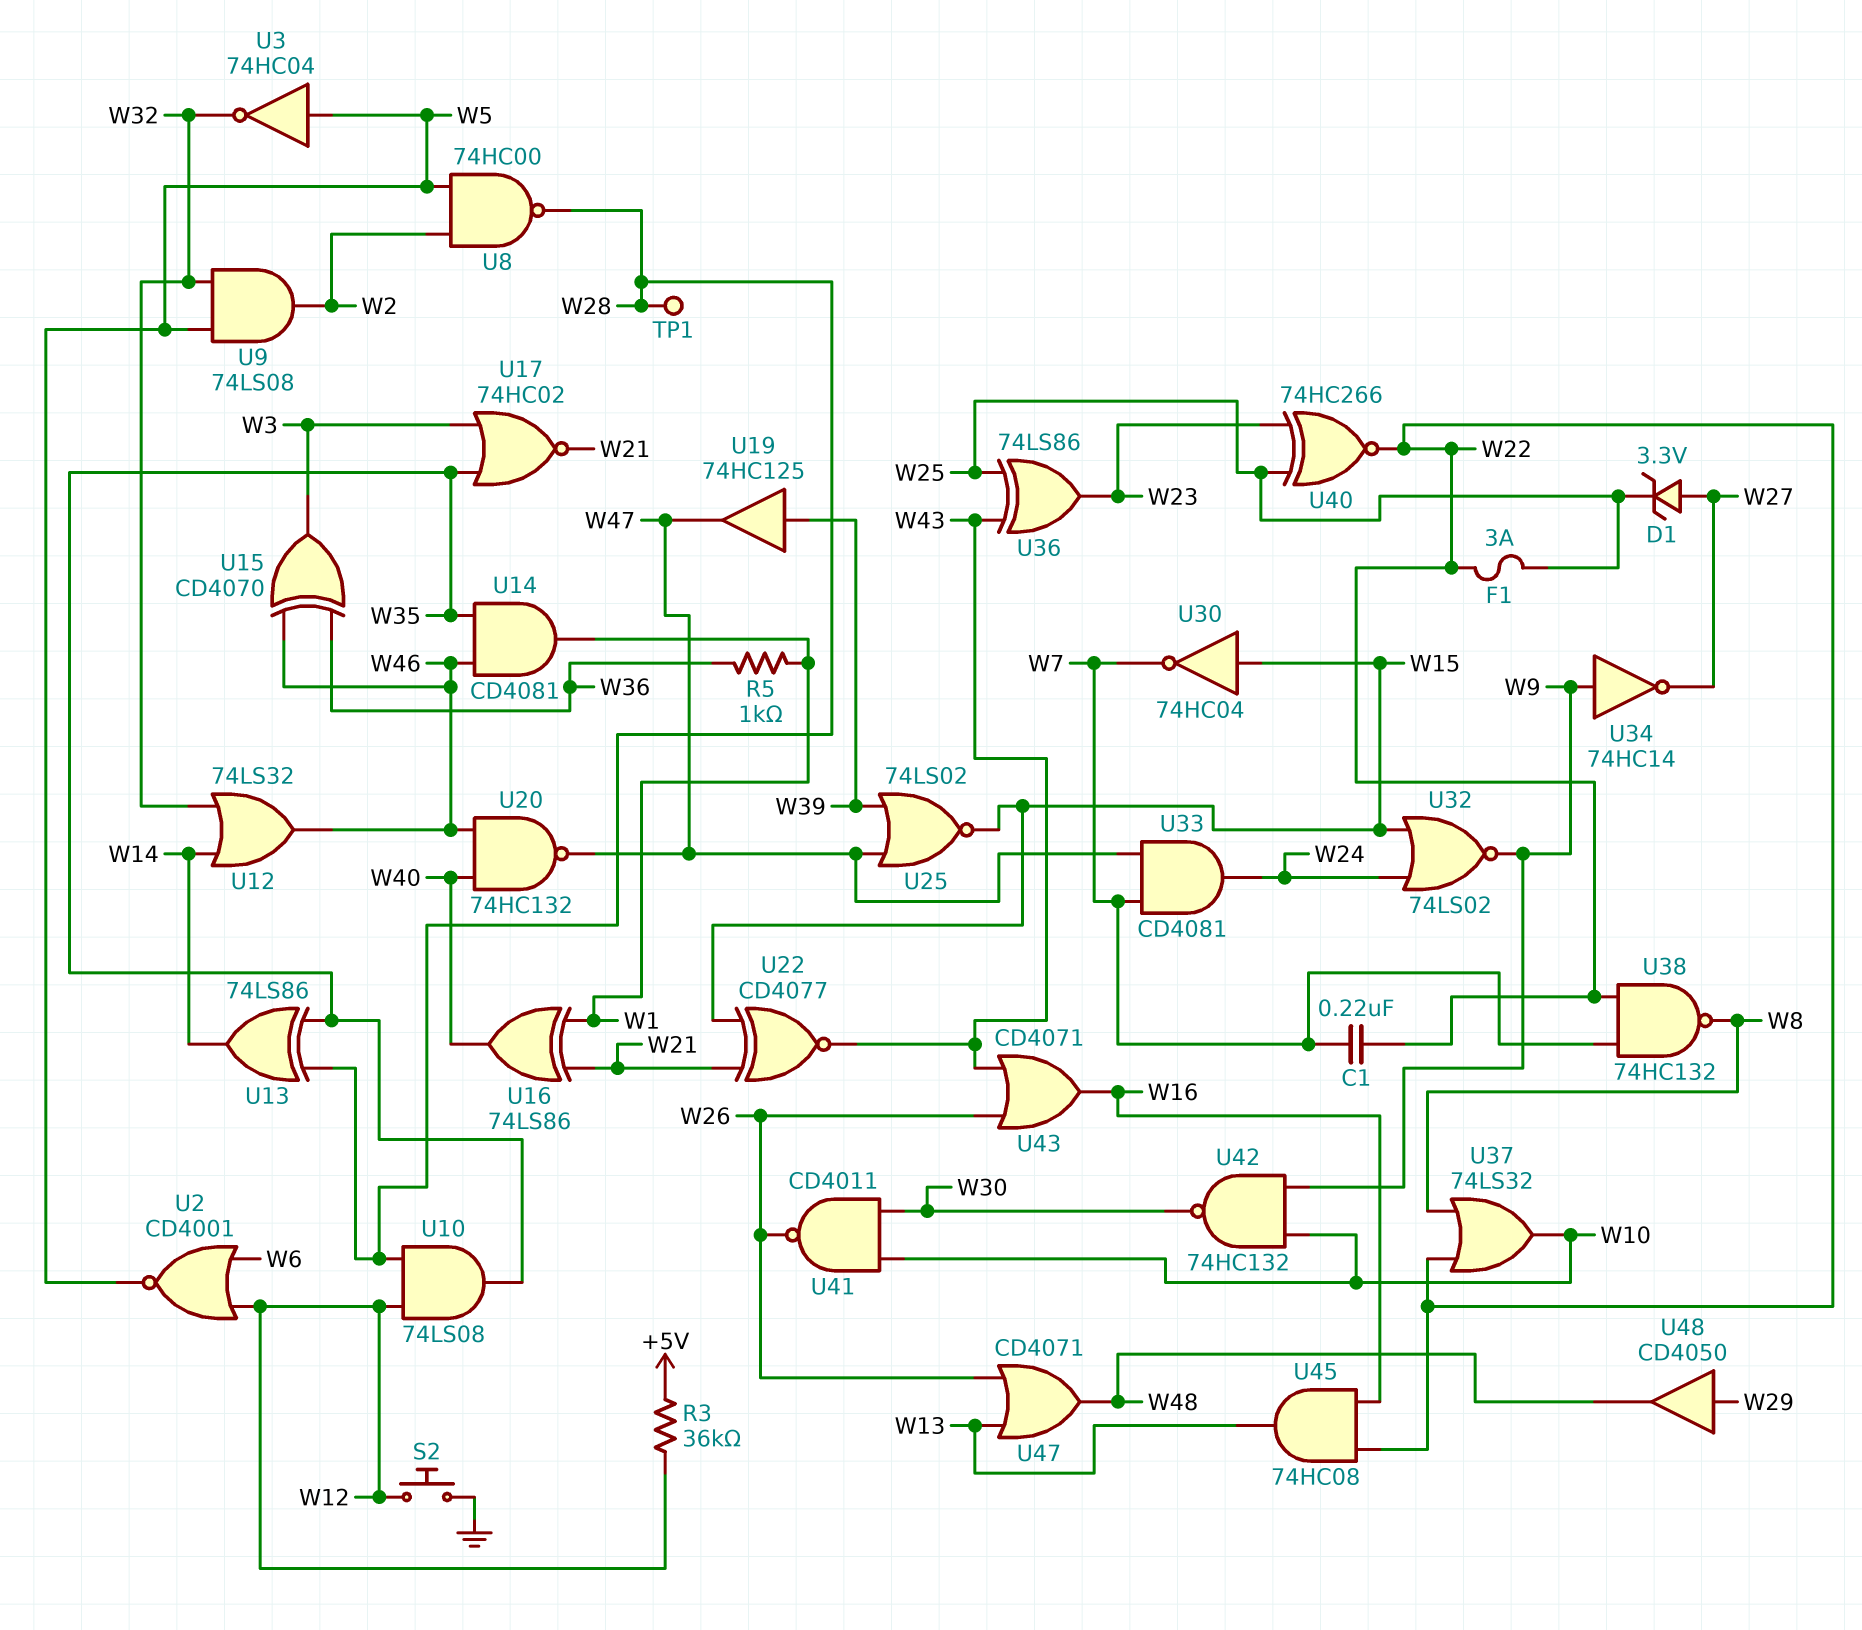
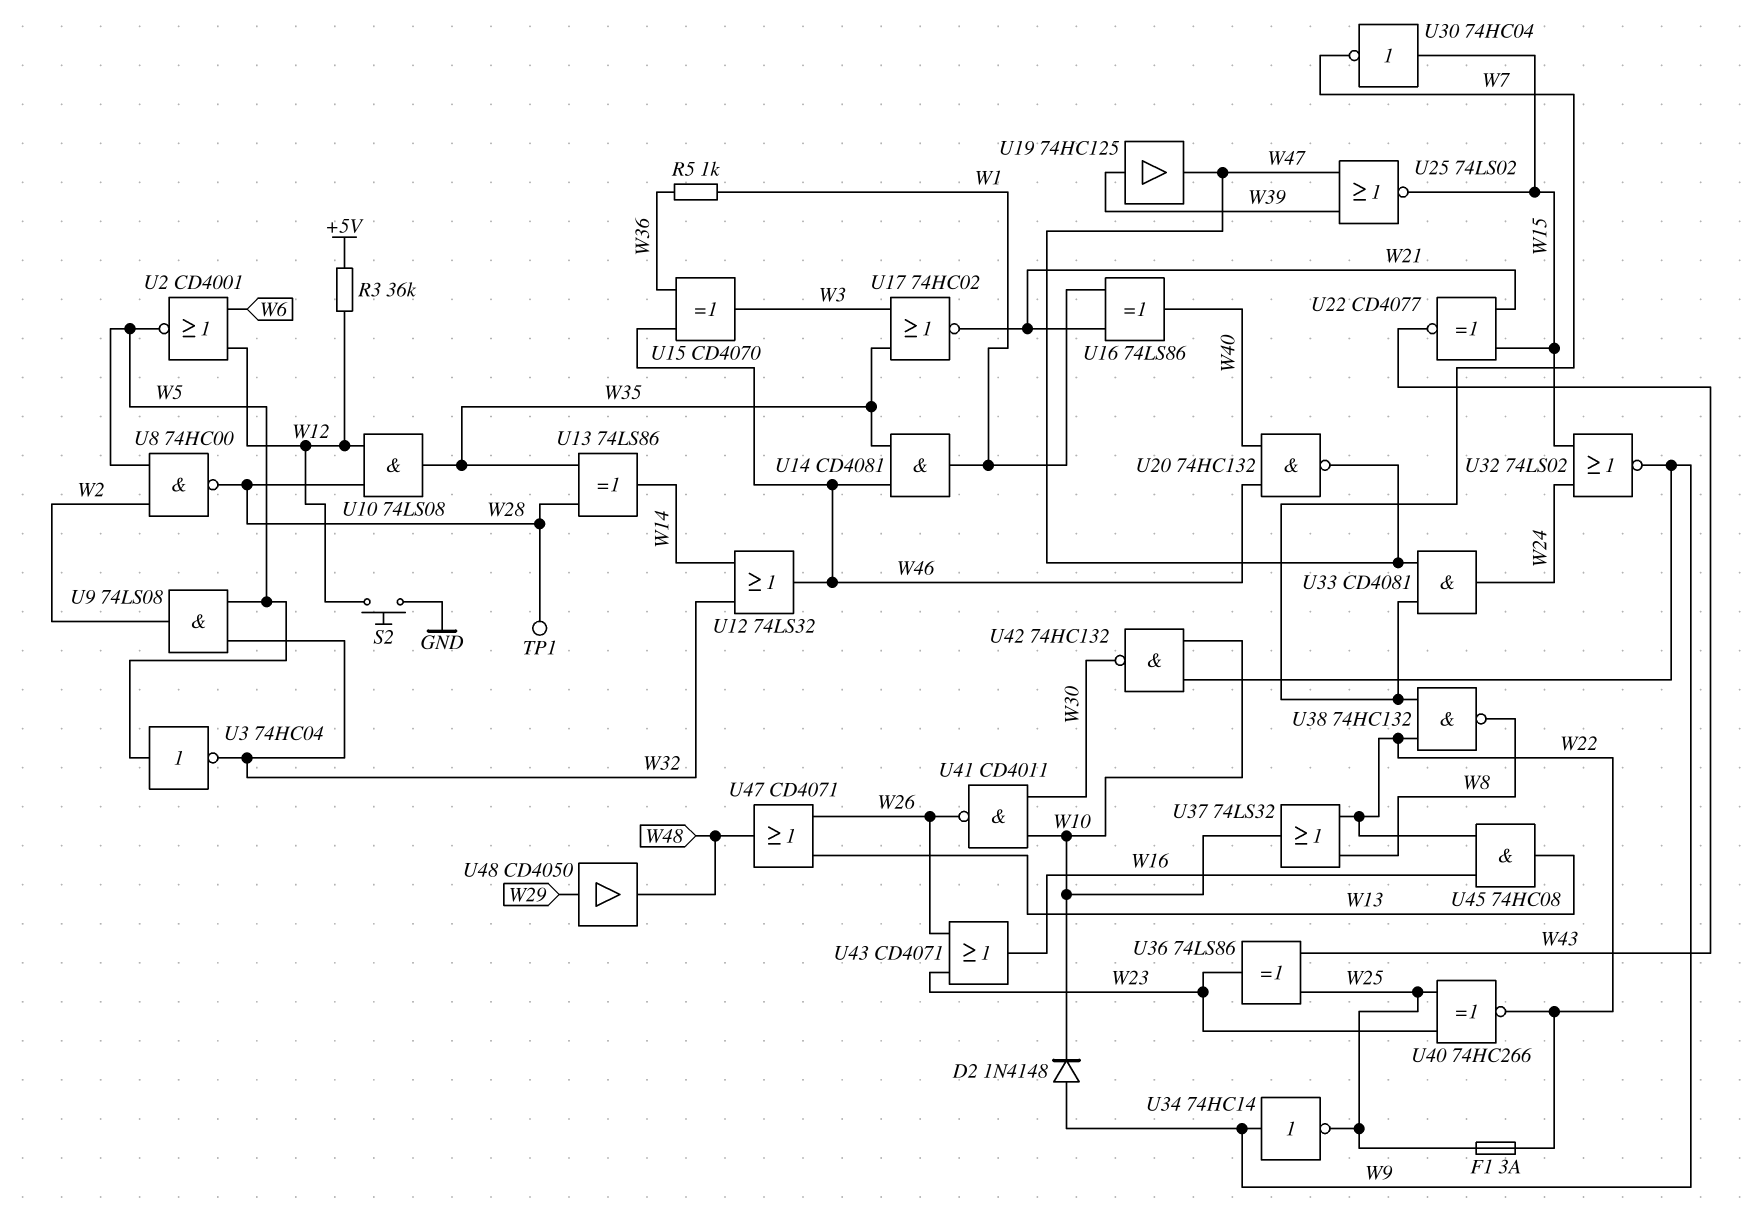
C1: 220nF (W7, W22) -> none
D1: zener 3.3V (A W27, K W25) -> none
D2: none -> diode 1N4148 (A W9, K W10)
U34: NOT 74HC14 (in W9, out W27) -> NOT 74HC14 (in W9, out W25)
U43: OR CD4071 (in W26, in W43, out W16) -> OR CD4071 (in W23, in W26, out W16)

